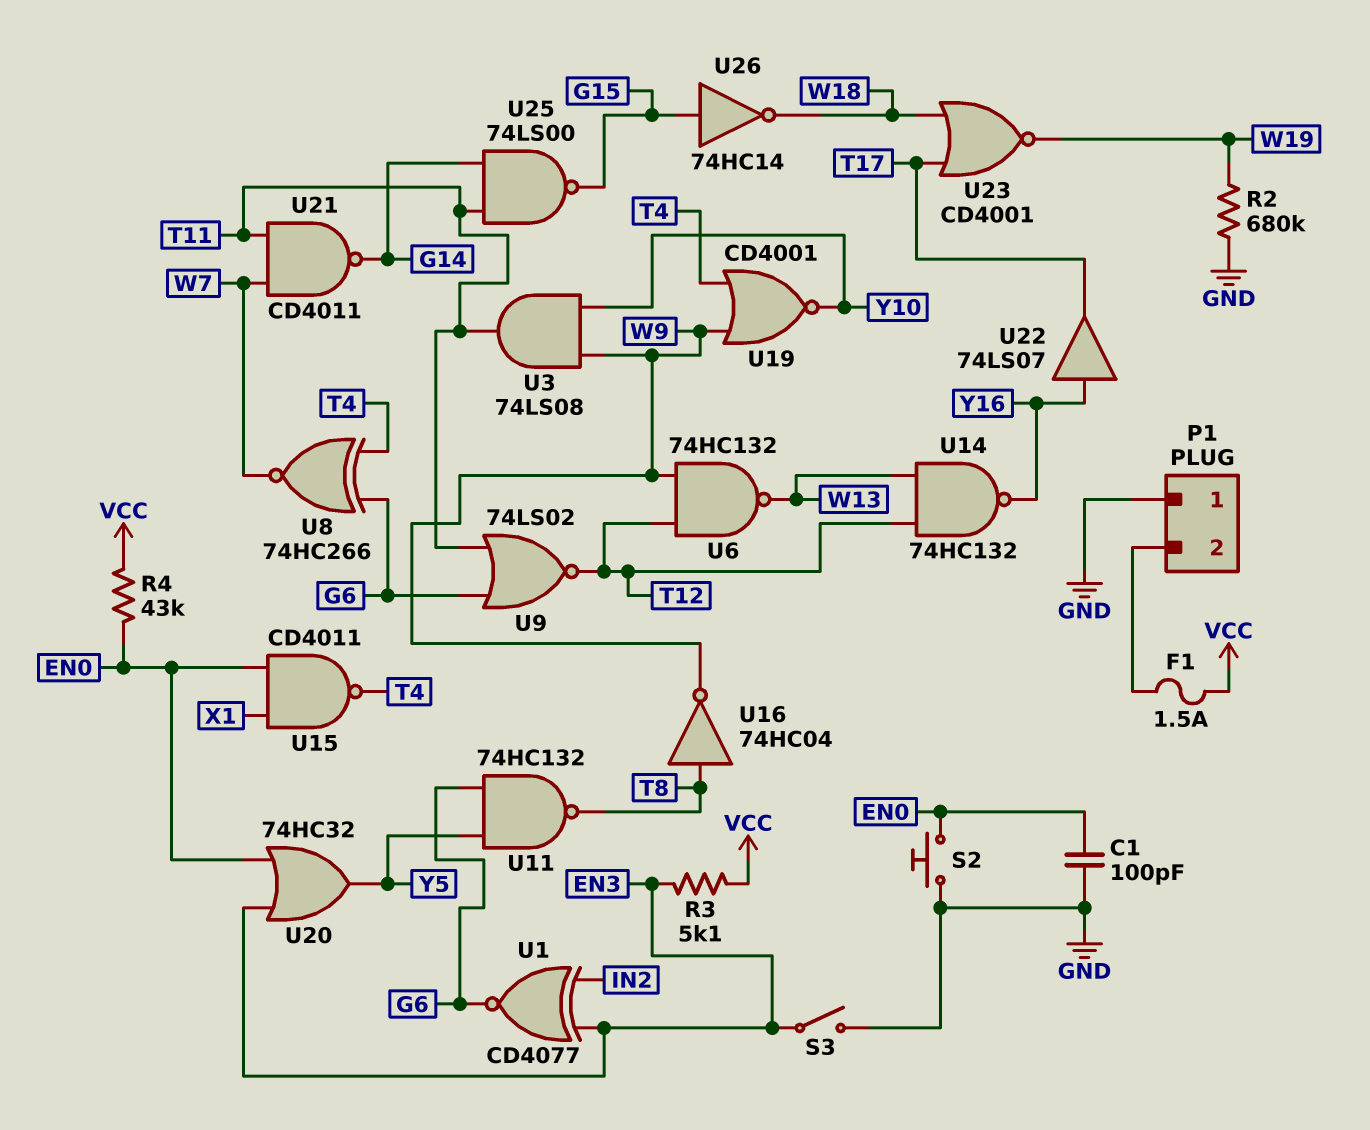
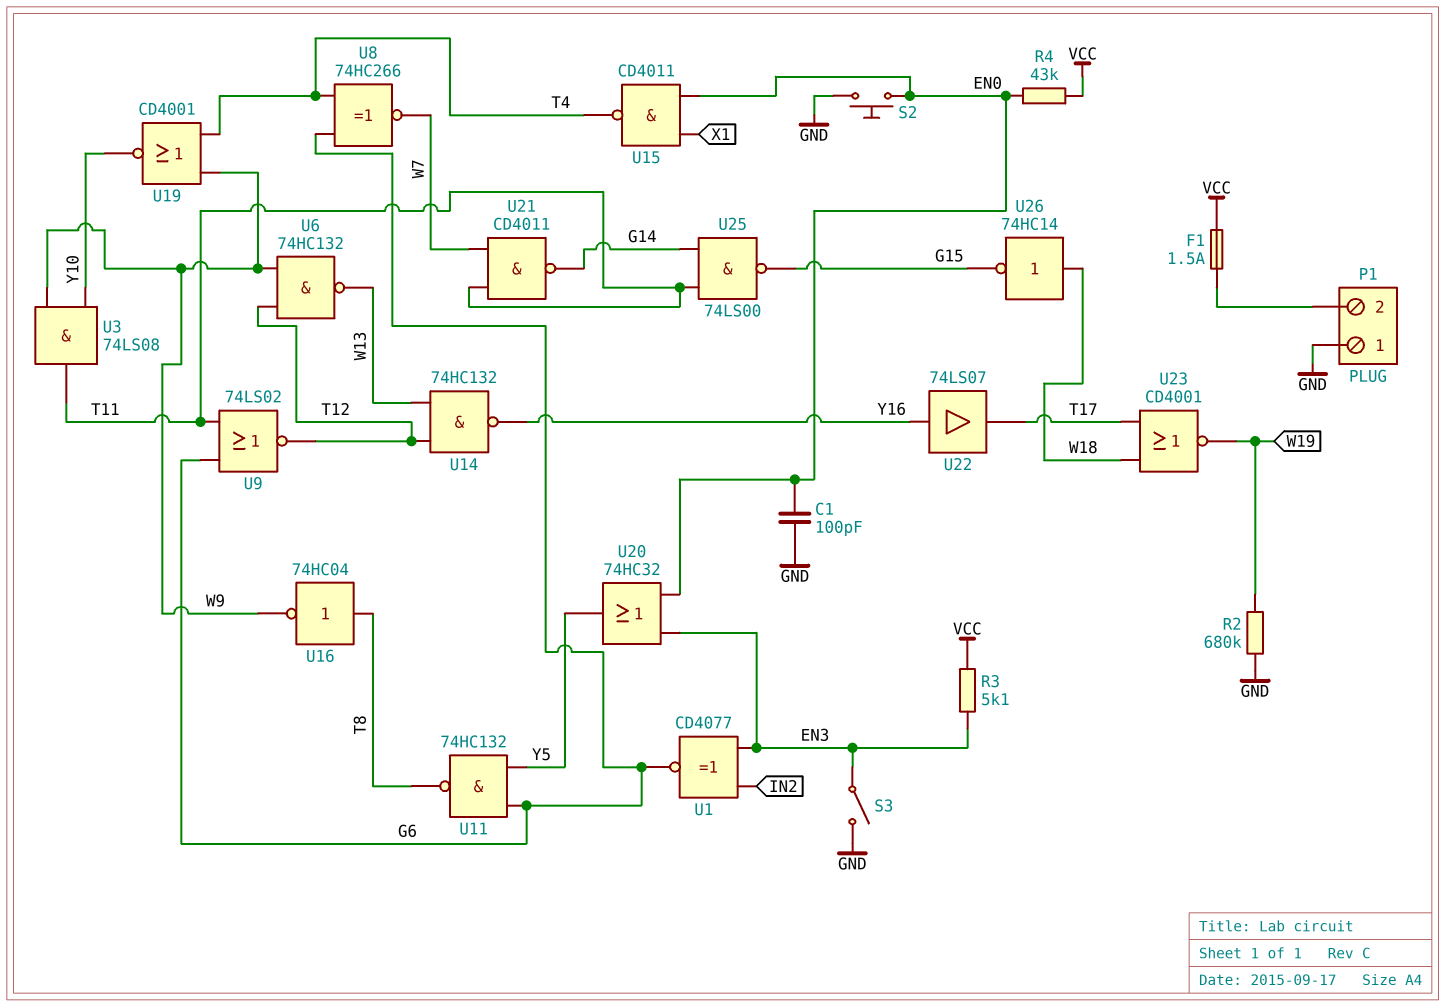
U26: NOT 74HC14 (in G15, out W18) -> NOT 74HC14 (in W18, out G15)

